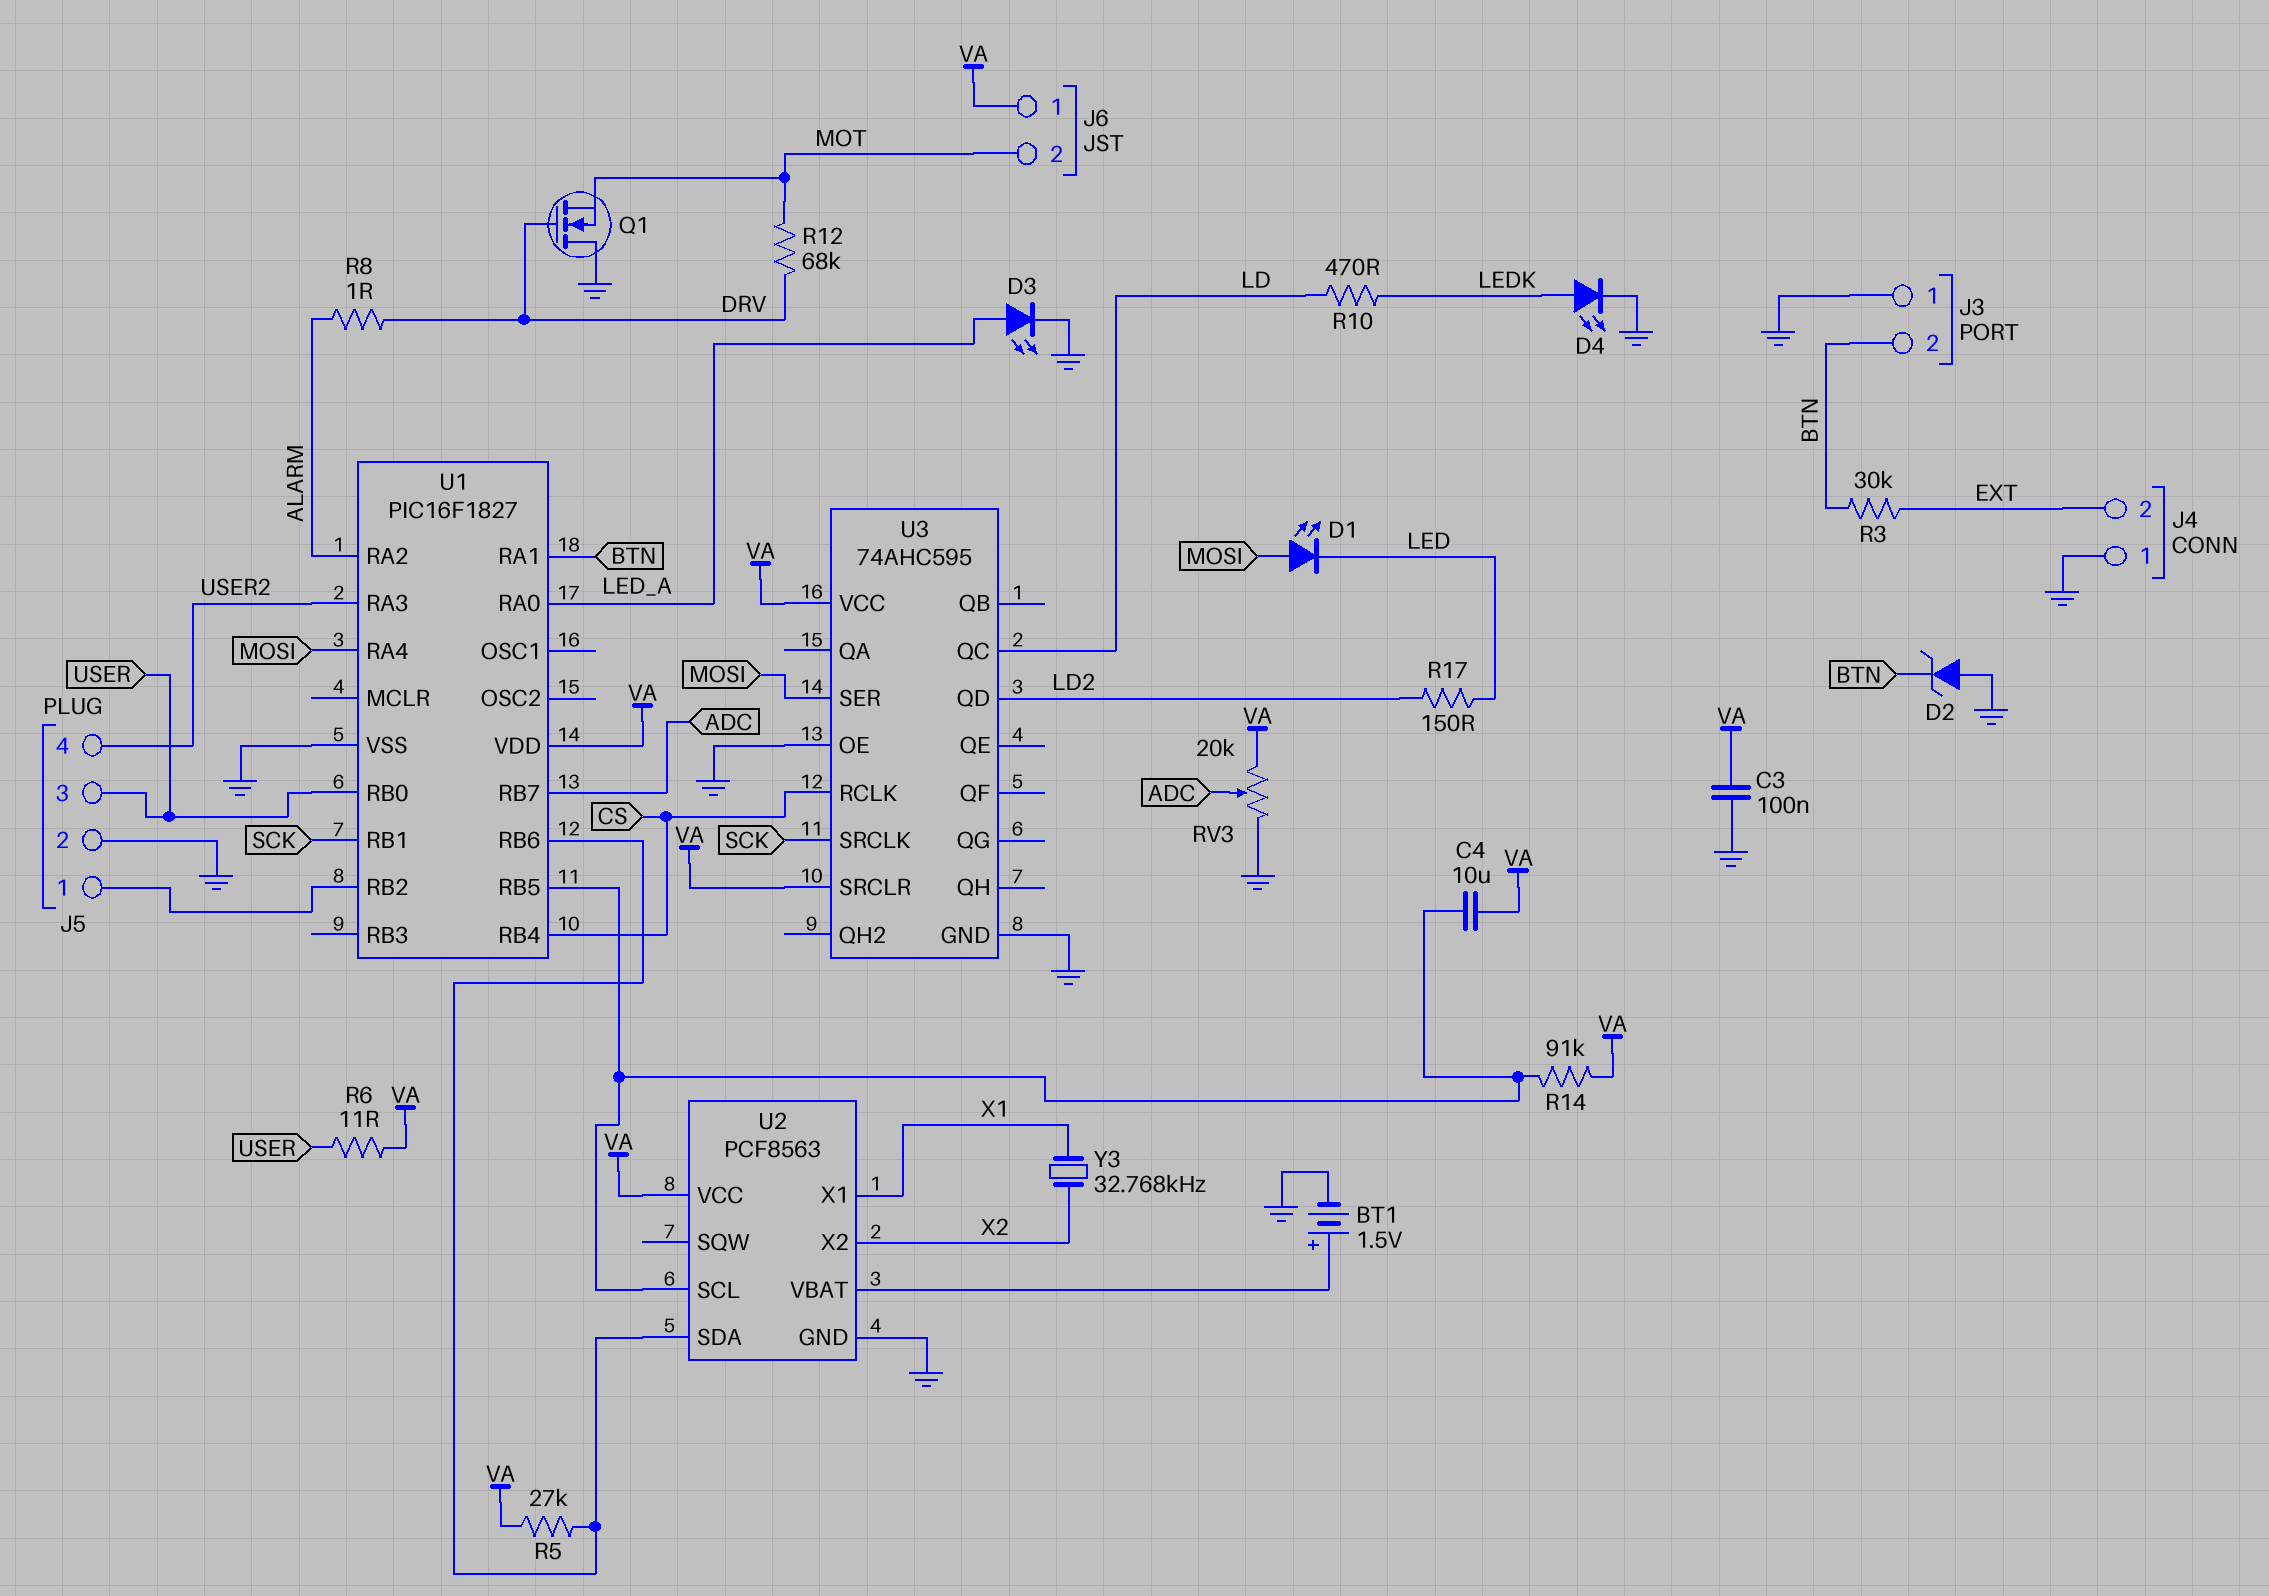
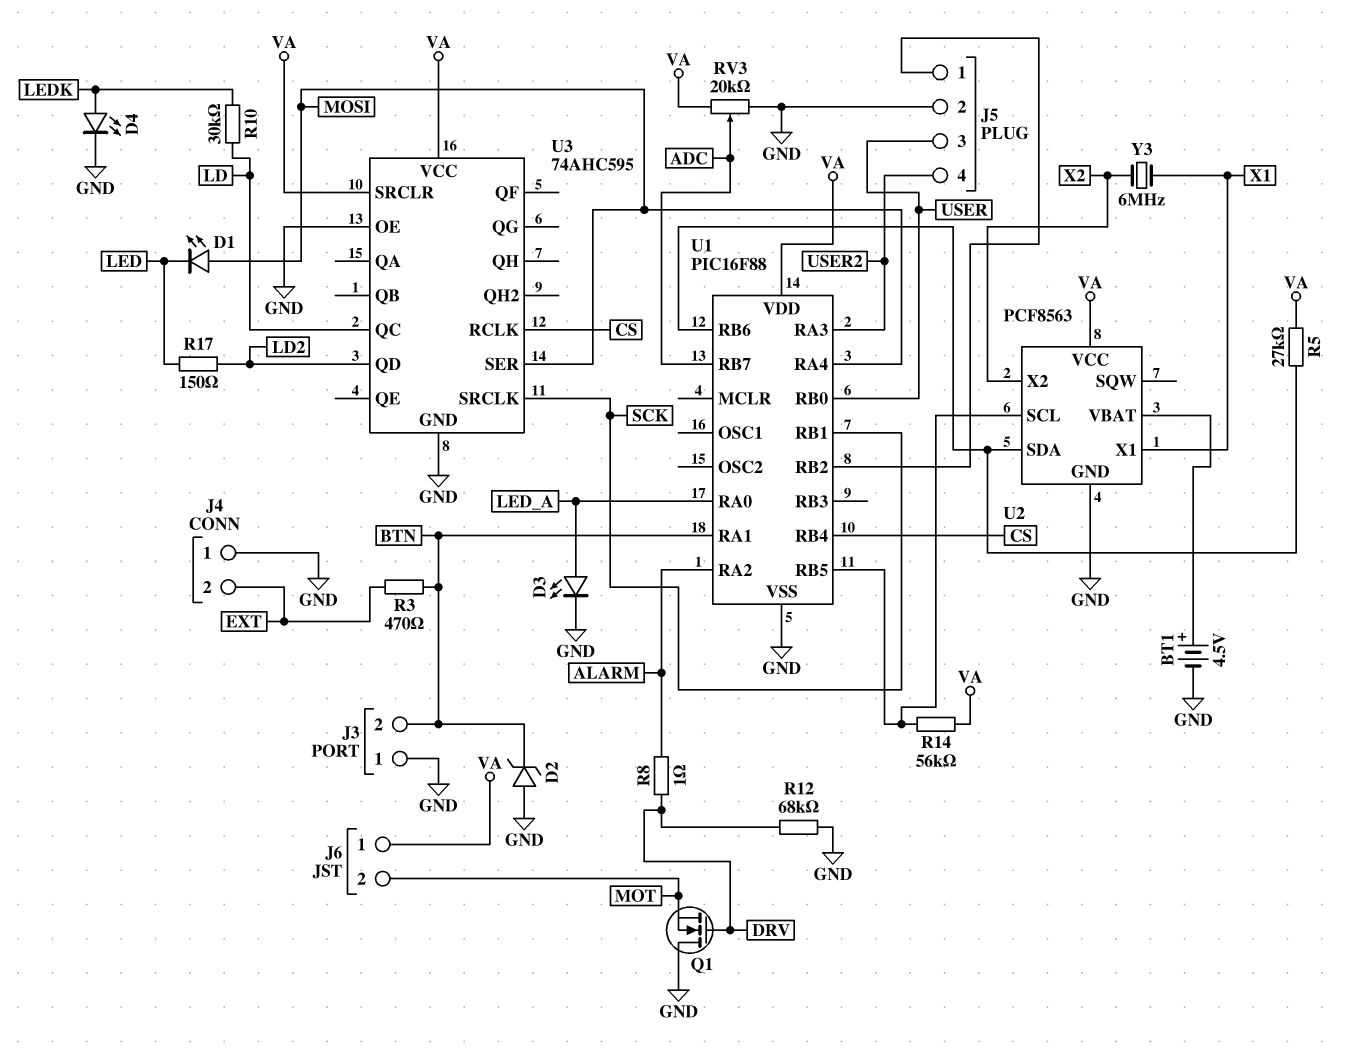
BT1: 1.5V (plus U2/VBAT, minus GND) -> 4.5V (plus U2/VBAT, minus GND)
C3: 100nF (GND, VA) -> none
C4: 10uF (U1/RB5, VA) -> none
R3: 30k (BTN, EXT) -> 470 (BTN, EXT)
R6: 11 (USER, VA) -> none
R10: 470 (LD, LEDK) -> 30k (LD, LEDK)
R12: 68k (DRV, MOT) -> 68k (DRV, GND)
R14: 91k (U1/RB5, VA) -> 56k (U1/RB5, VA)
U1: PIC16F1827 -> PIC16F88
Y3: 32.768kHz (X1, X2) -> 6MHz (X1, X2)

